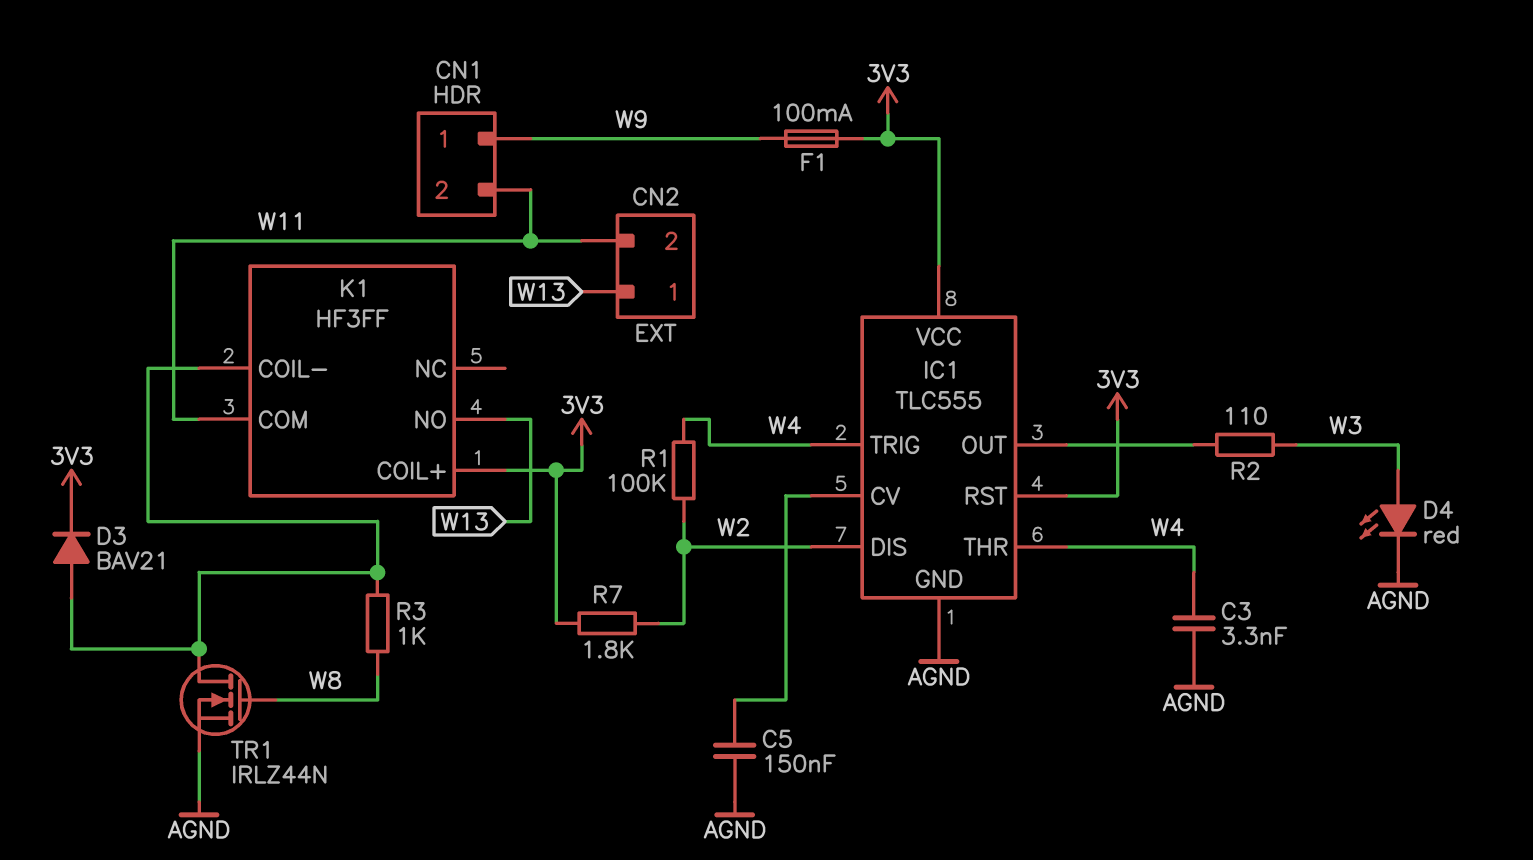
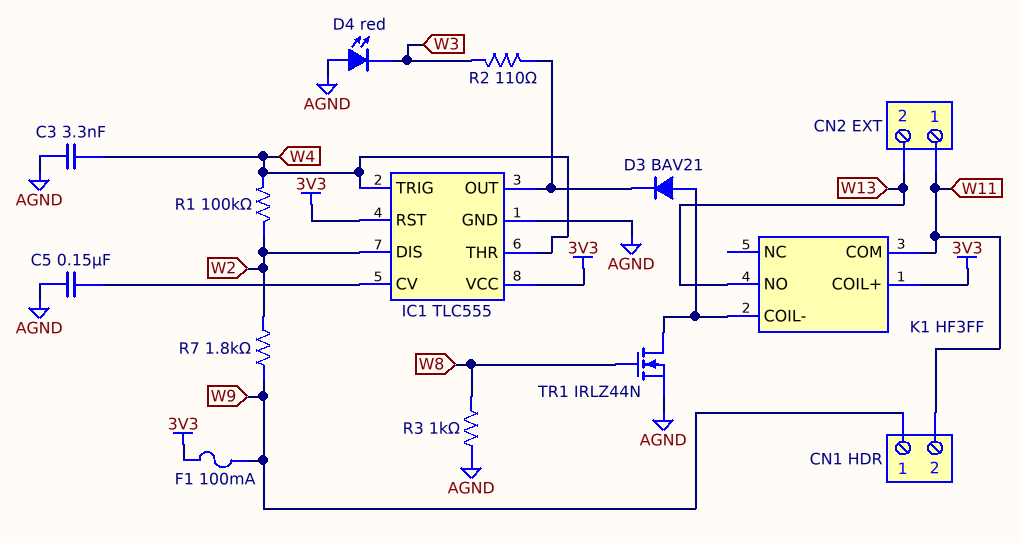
CN2 pin 1: W13 -> W11
CN2 pin 2: W11 -> W13
D3: diode BAV21 (A K1/COIL-, K 3V3) -> diode BAV21 (A K1/COIL-, K IC1/OUT)
D4: LED red (A W3, K AGND) -> LED red (A AGND, K W3)
R3: 1k (K1/COIL-, W8) -> 1k (AGND, W8)
R7: 1.8k (3V3, W2) -> 1.8k (W2, W9)

